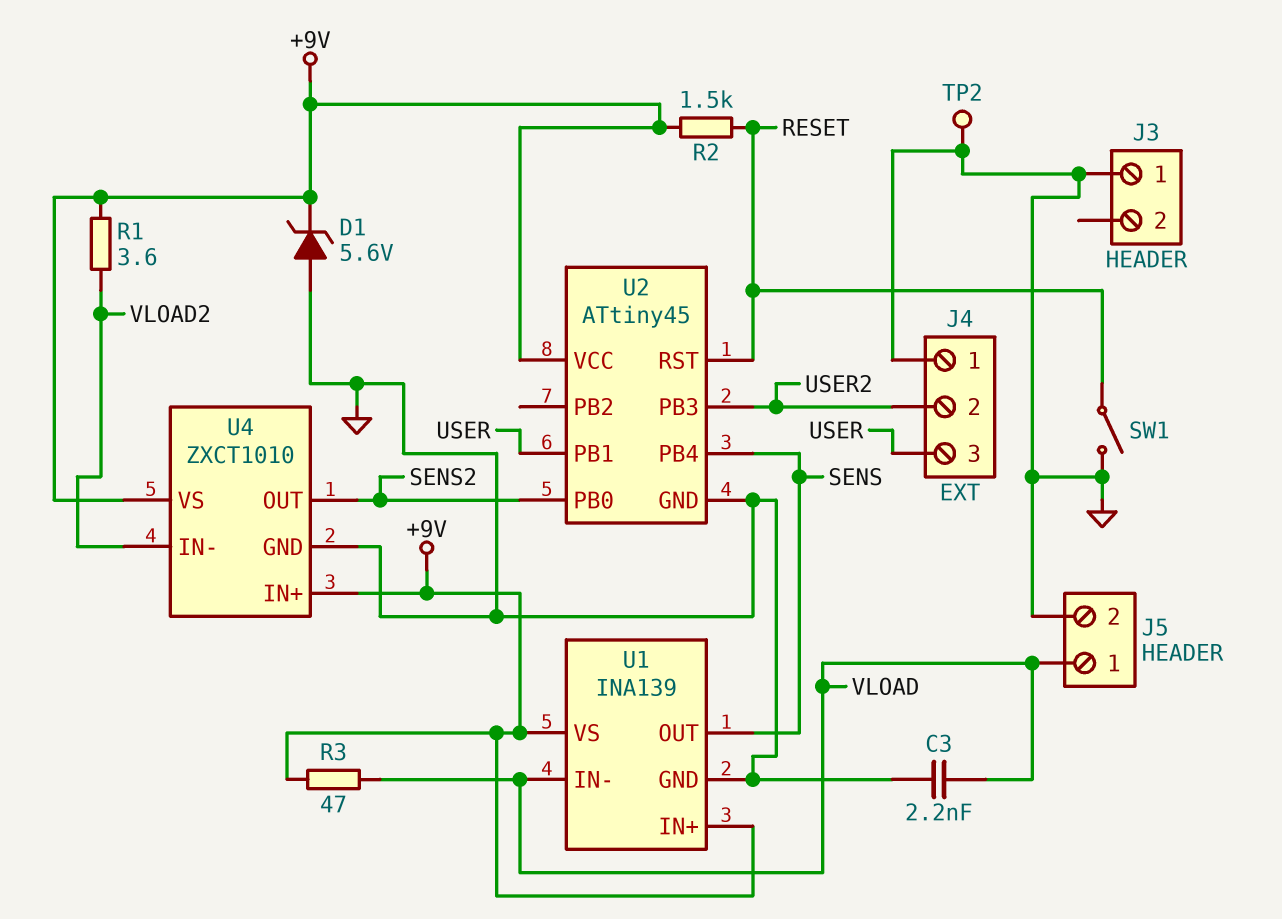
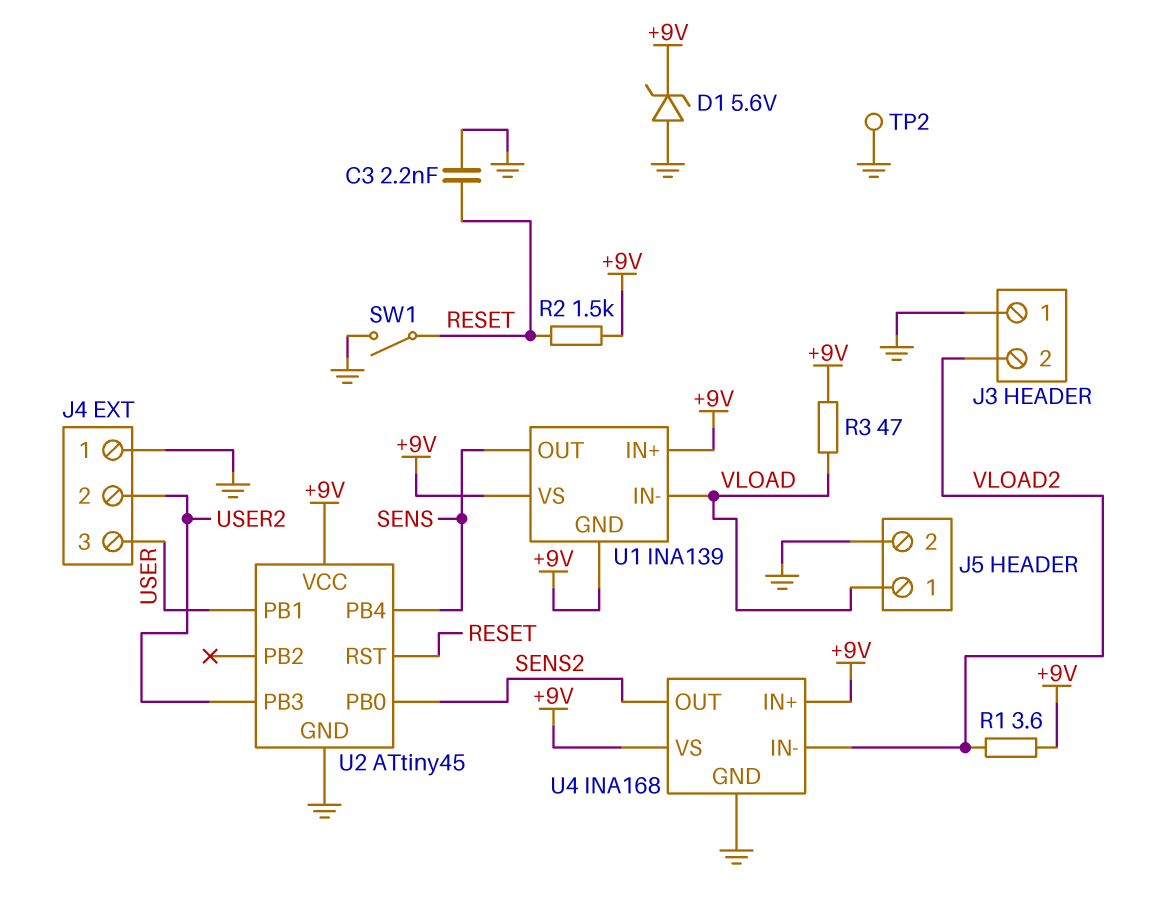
C3: 2.2nF (GND, VLOAD) -> 2.2nF (GND, RESET)
J3 pin 2: none -> VLOAD2
U1 pin GND: GND -> +9V
U4: ZXCT1010 -> INA168

